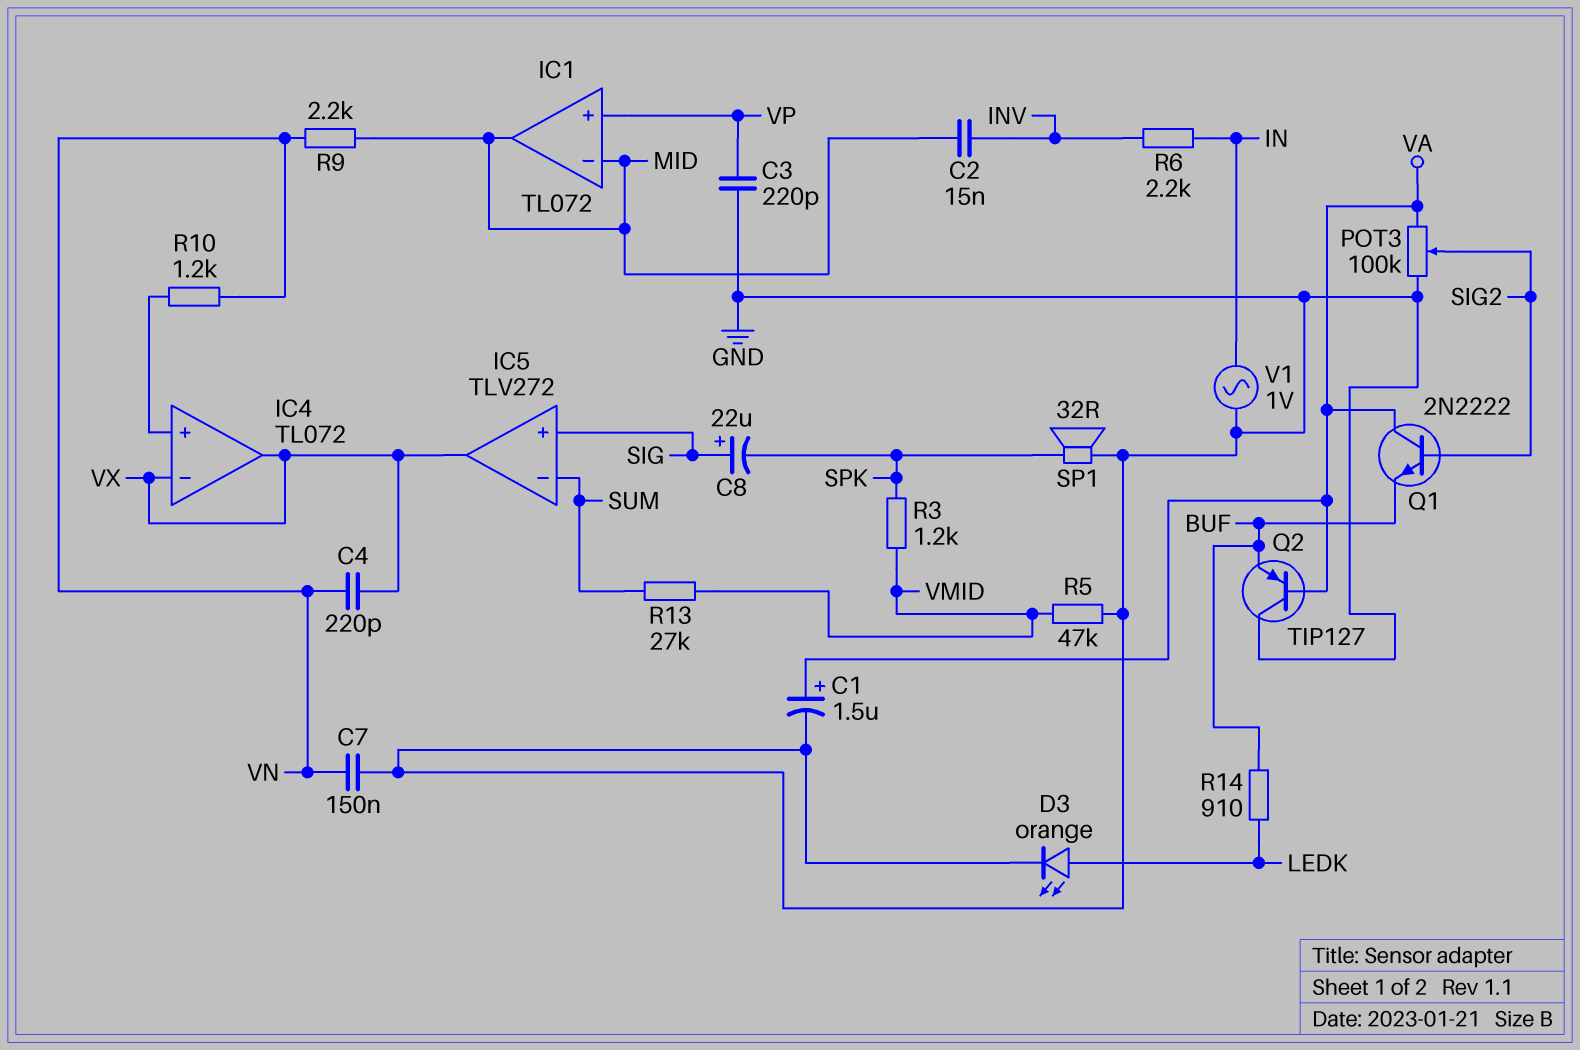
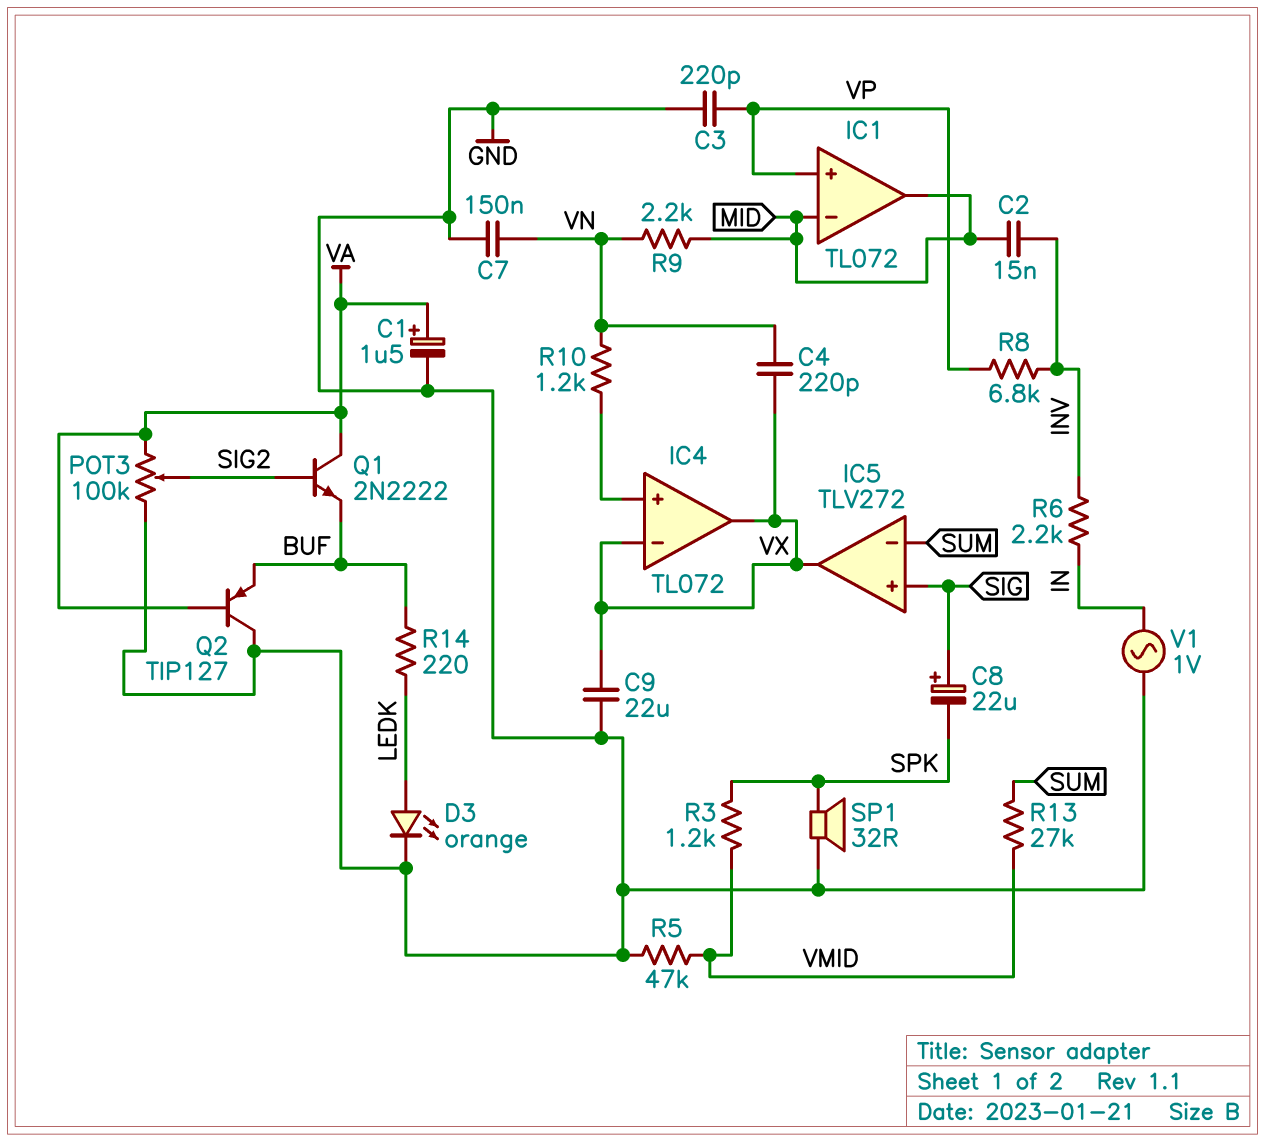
C9: none -> 22uF (GND, VX)
R8: none -> 6.8k (INV, VP)
R14: 910 (BUF, LEDK) -> 220 (BUF, LEDK)

